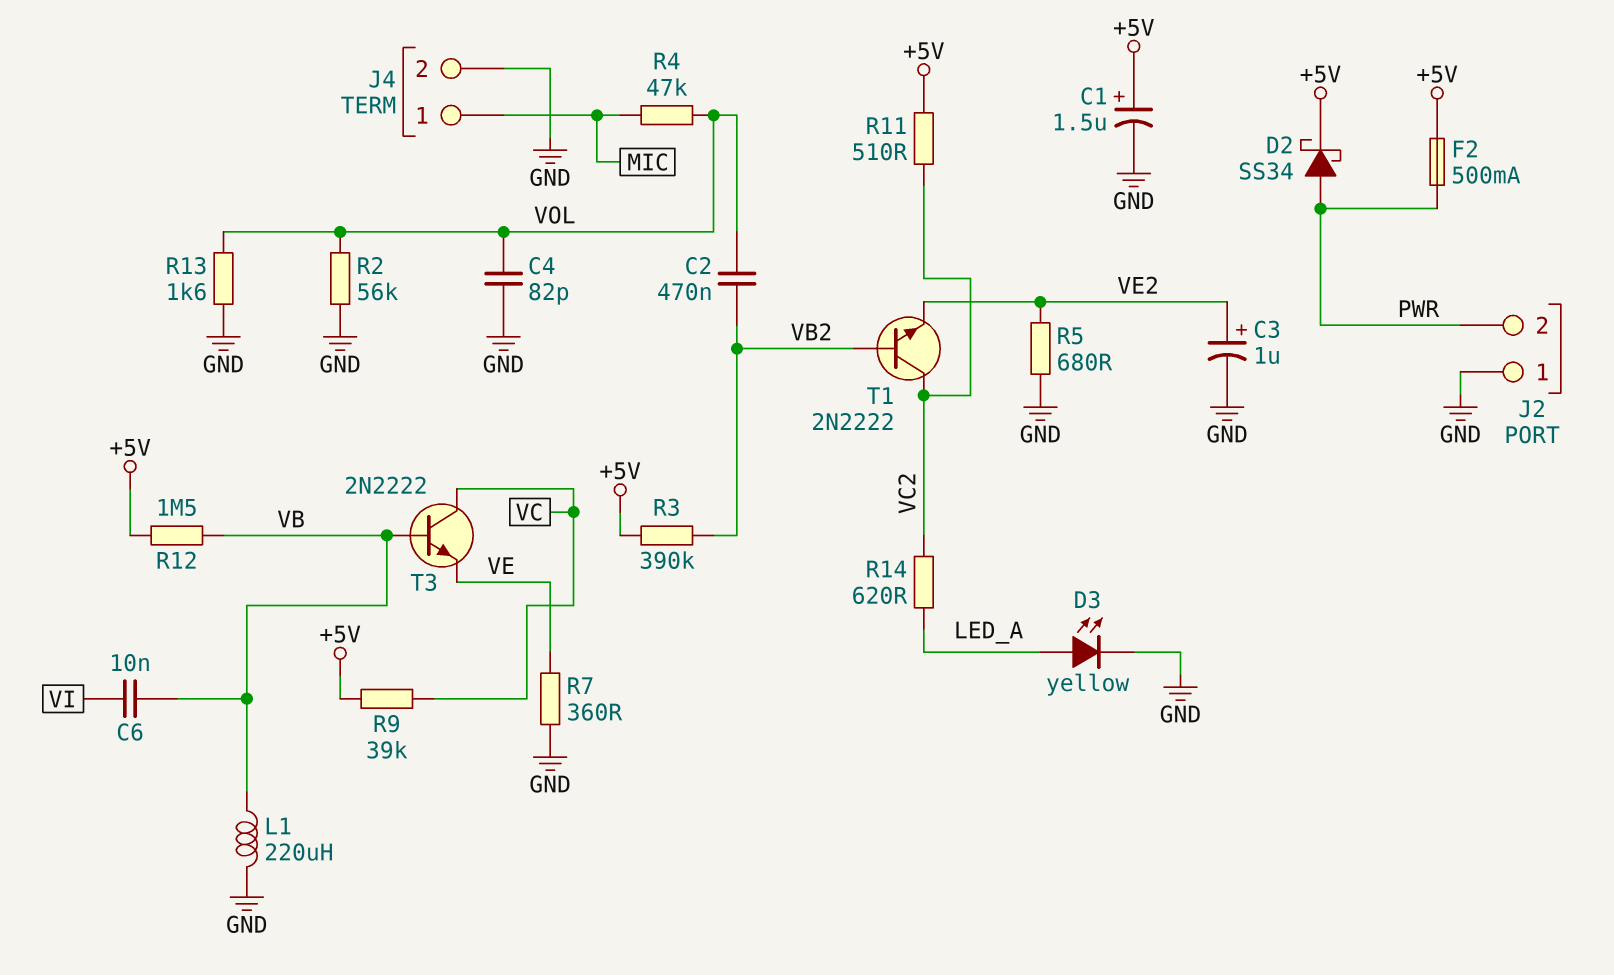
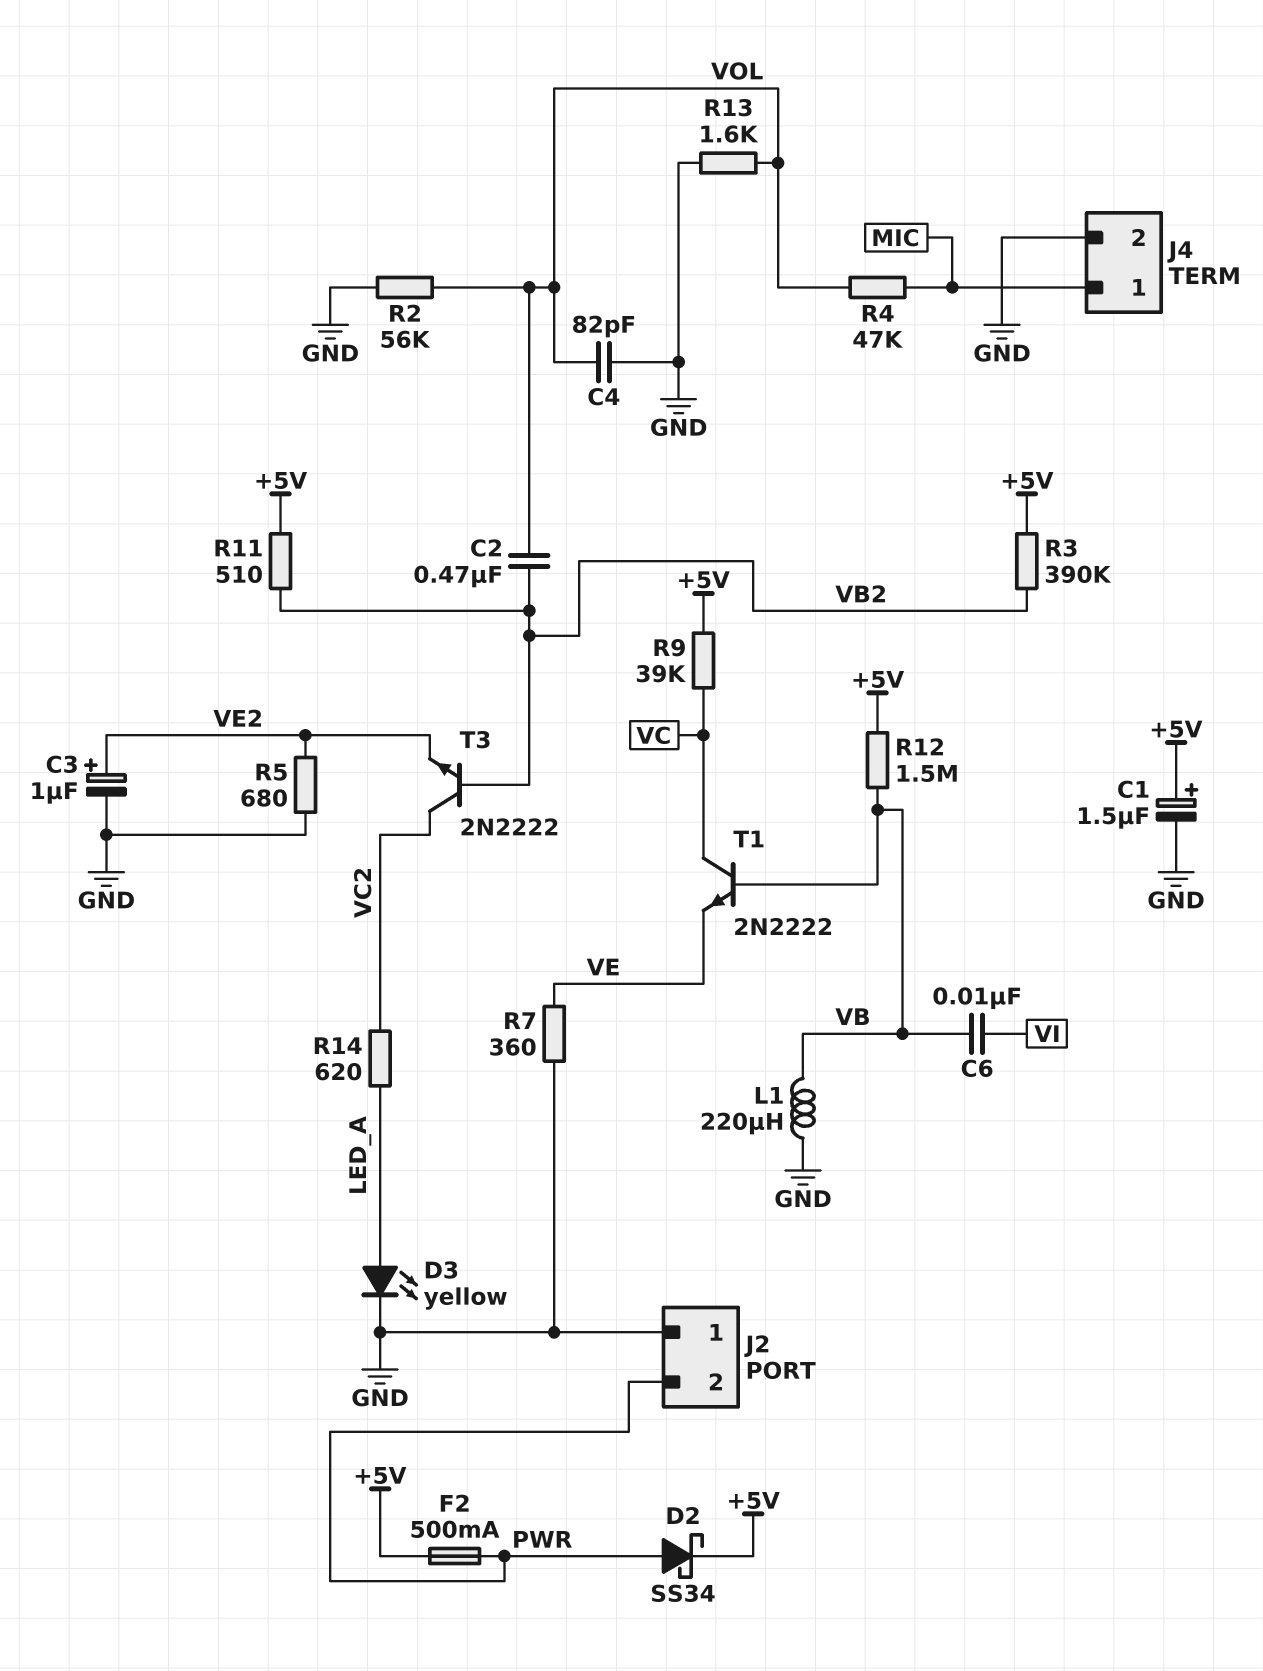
R11: 510 (+5V, VC2) -> 510 (+5V, VB2)
T1: NPN 2N2222 (B VB2, C VC2, E VE2) -> NPN 2N2222 (B VB, C VC, E VE)
T3: NPN 2N2222 (B VB, C VC, E VE) -> NPN 2N2222 (B VB2, C VC2, E VE2)

